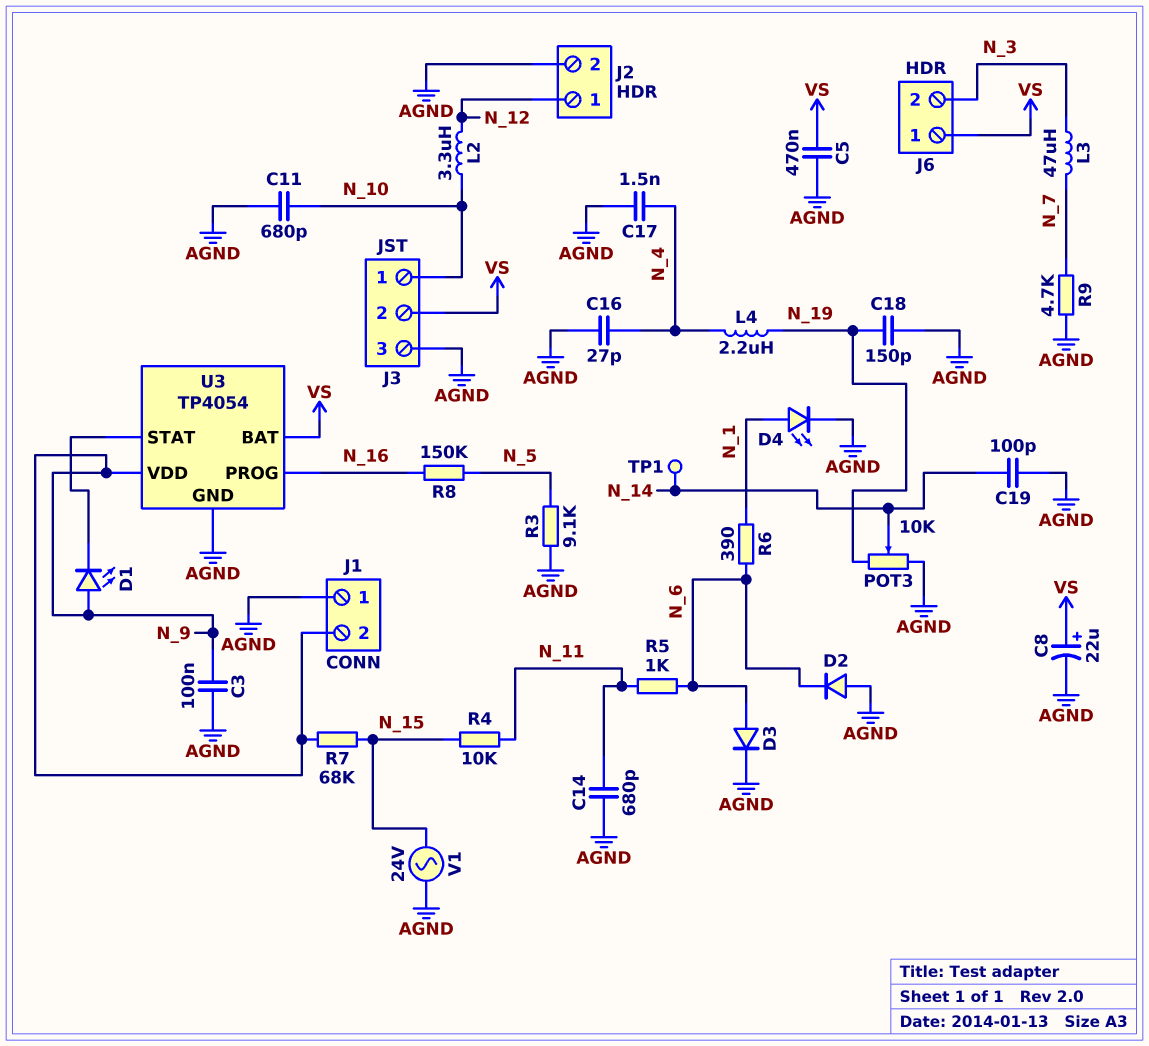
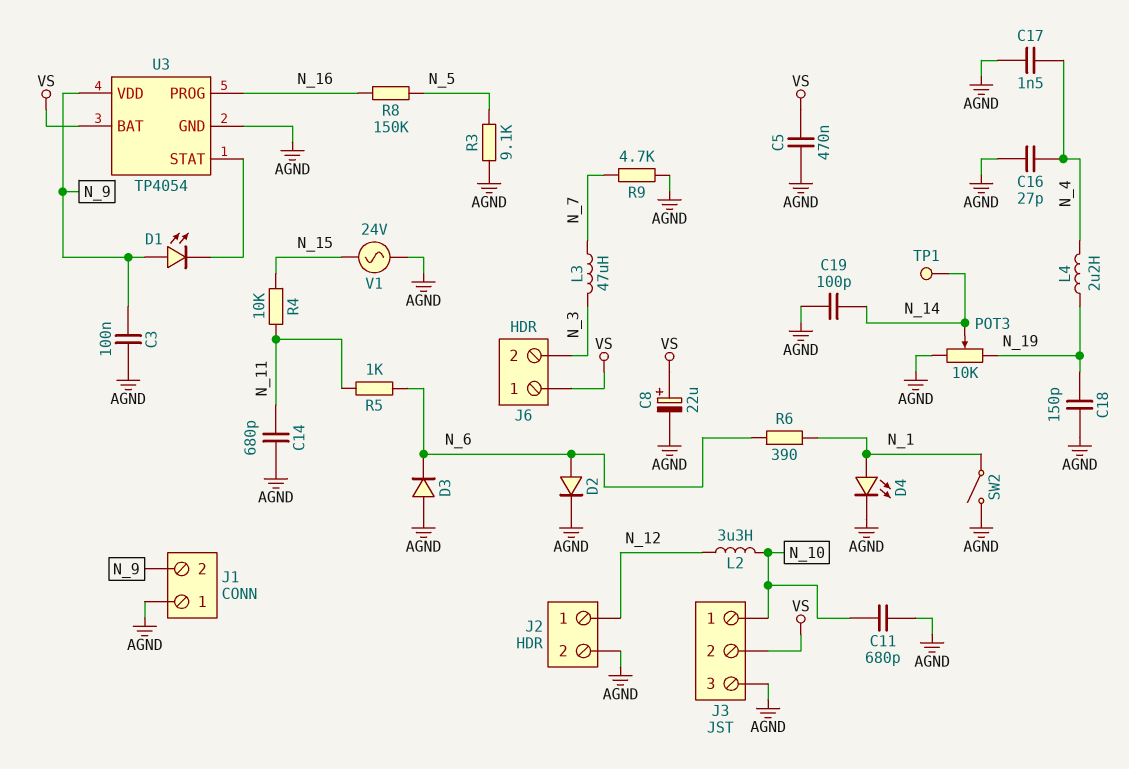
D2: diode (A AGND, K N_6) -> diode (A N_6, K AGND)
D3: diode (A N_6, K AGND) -> diode (A AGND, K N_6)
R7: 68k (N_9, N_15) -> none
SW2: none -> switch (AGND, N_1)

